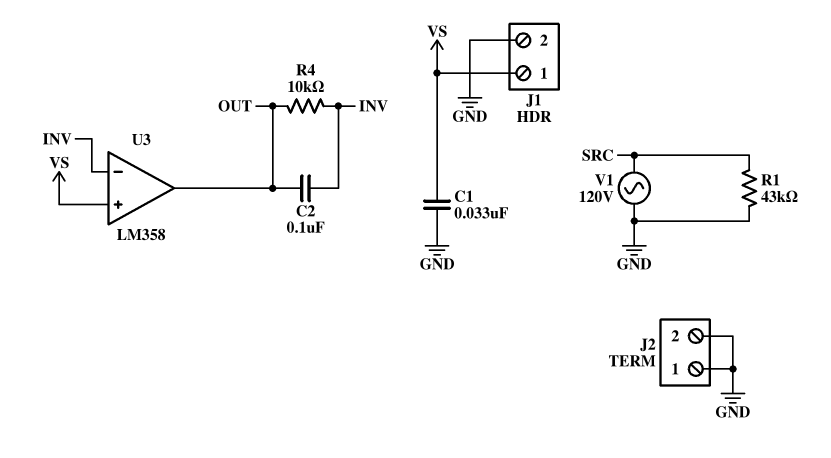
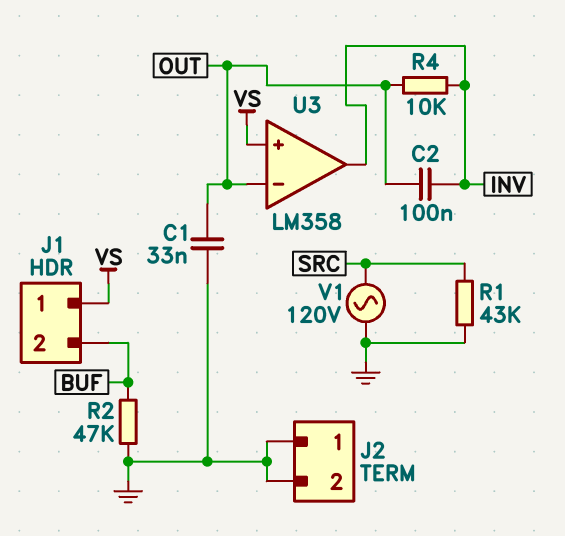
C1: 33nF (GND, VS) -> 33nF (GND, OUT)
J1 pin 2: GND -> BUF
R2: none -> 47k (BUF, GND)
U3 pin in-: INV -> OUT
U3 pin out: OUT -> INV

